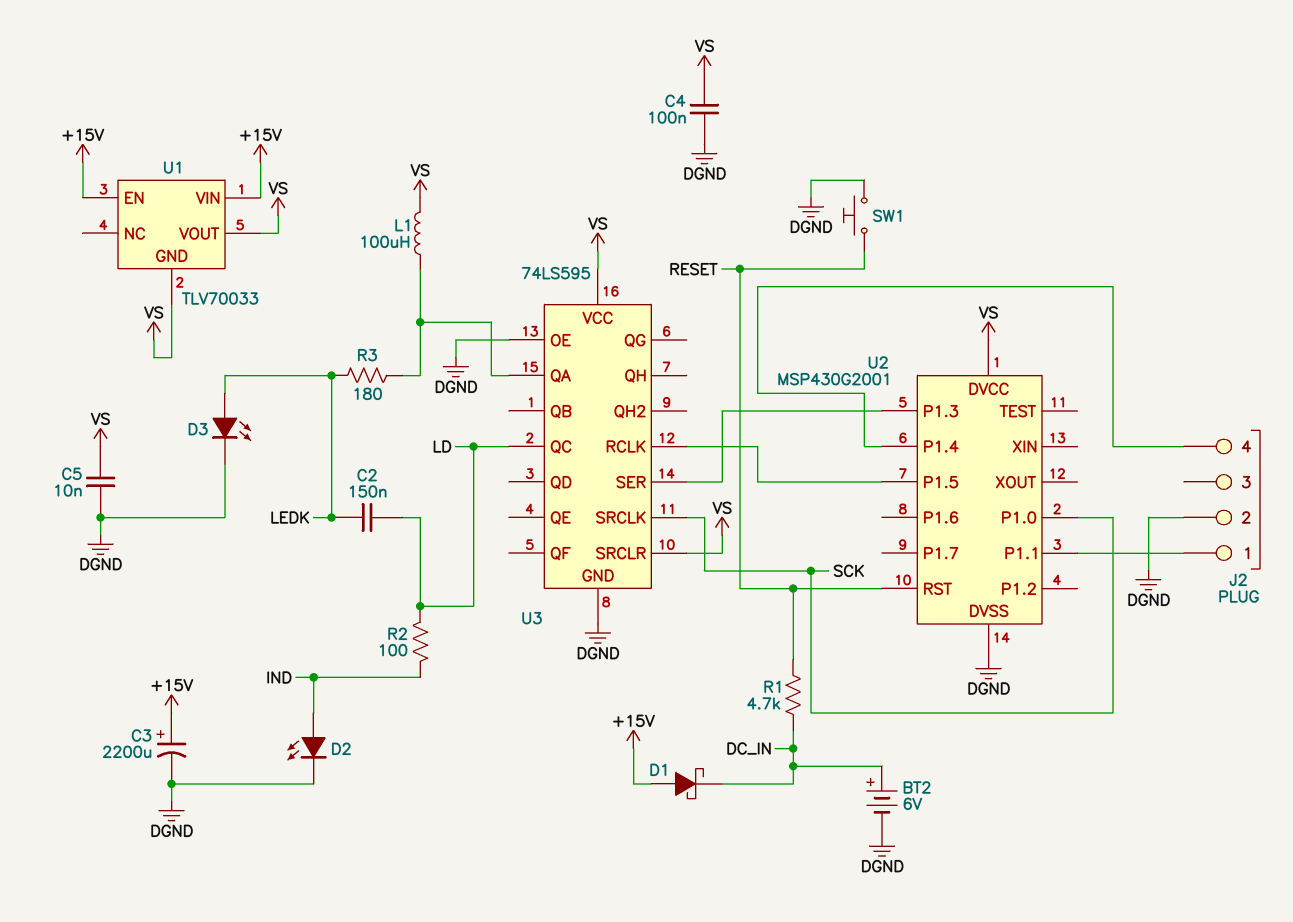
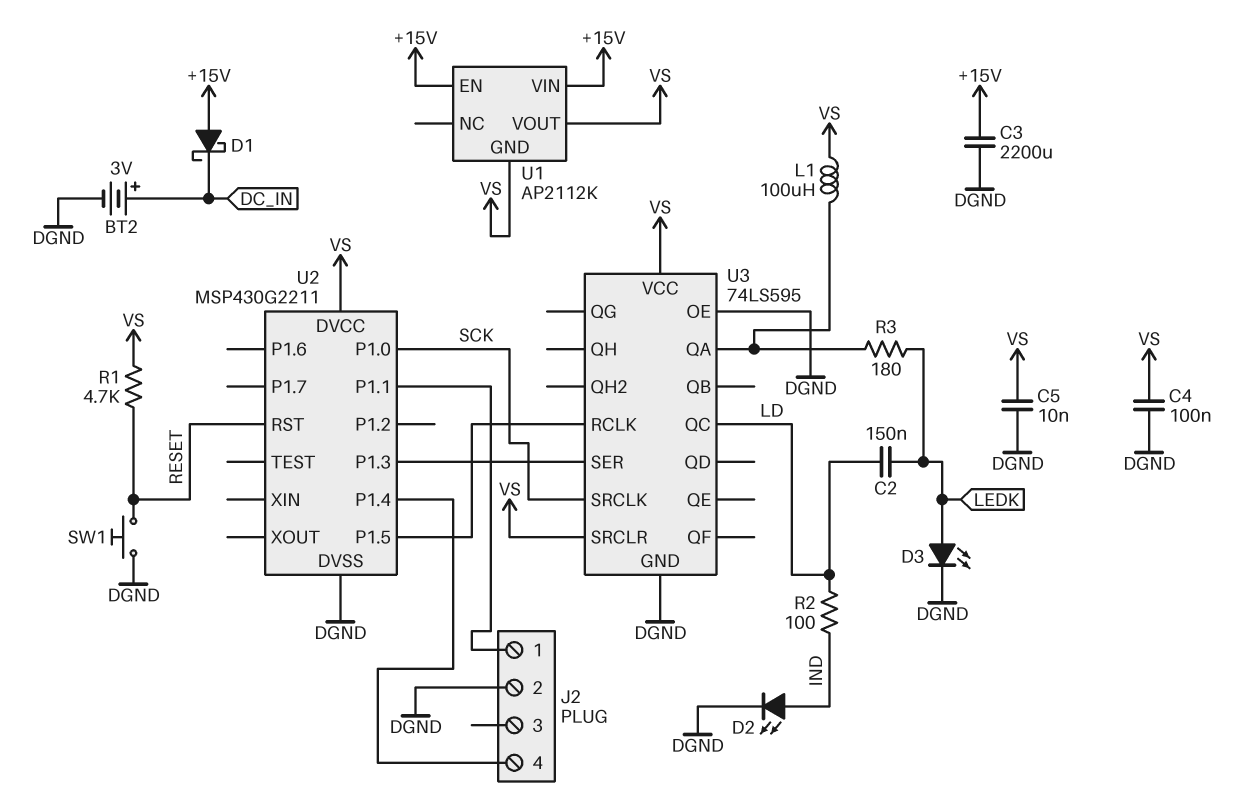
BT2: 6V (plus DC_IN, minus DGND) -> 3V (plus DC_IN, minus DGND)
C3: 2200uF (plus +15V, minus DGND) -> 2200uF (+15V, DGND)
R1: 4.7k (DC_IN, RESET) -> 4.7k (RESET, VS)
U1: TLV70033 -> AP2112K
U2: MSP430G2001 -> MSP430G2211

